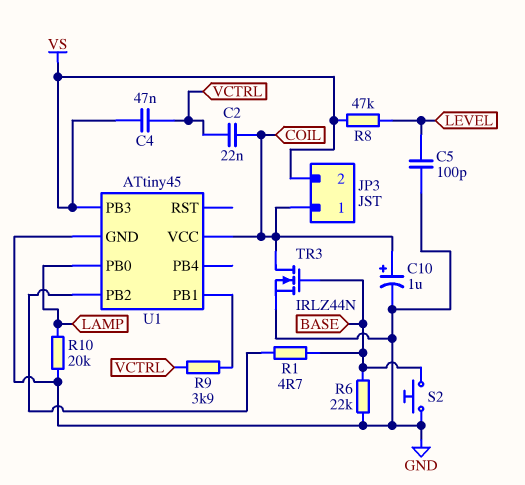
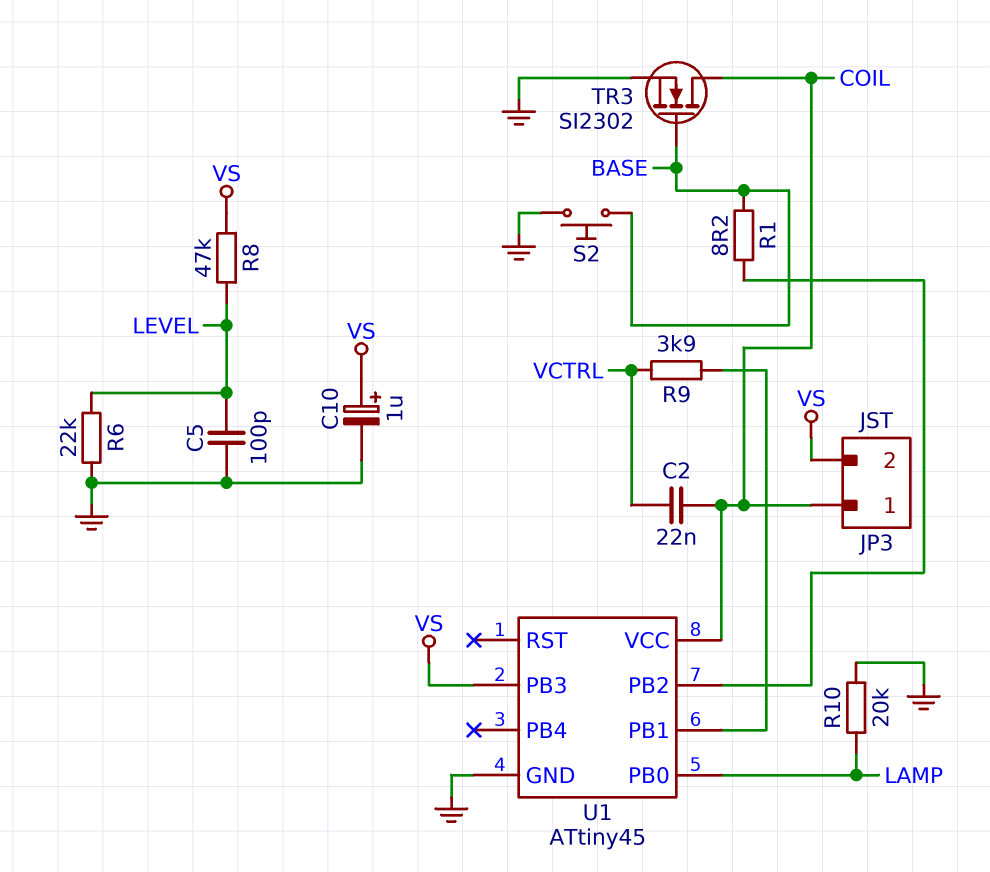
C4: 47nF (VCTRL, VS) -> none
C10: 1uF (plus COIL, minus GND) -> 1uF (plus VS, minus GND)
R1: 4.7 (BASE, U1/PB2) -> 8.2 (BASE, U1/PB2)
R6: 22k (BASE, GND) -> 22k (GND, LEVEL)
TR3: NMOS IRLZ44N (G BASE, D COIL, S GND) -> NMOS SI2302 (G BASE, D COIL, S GND)

